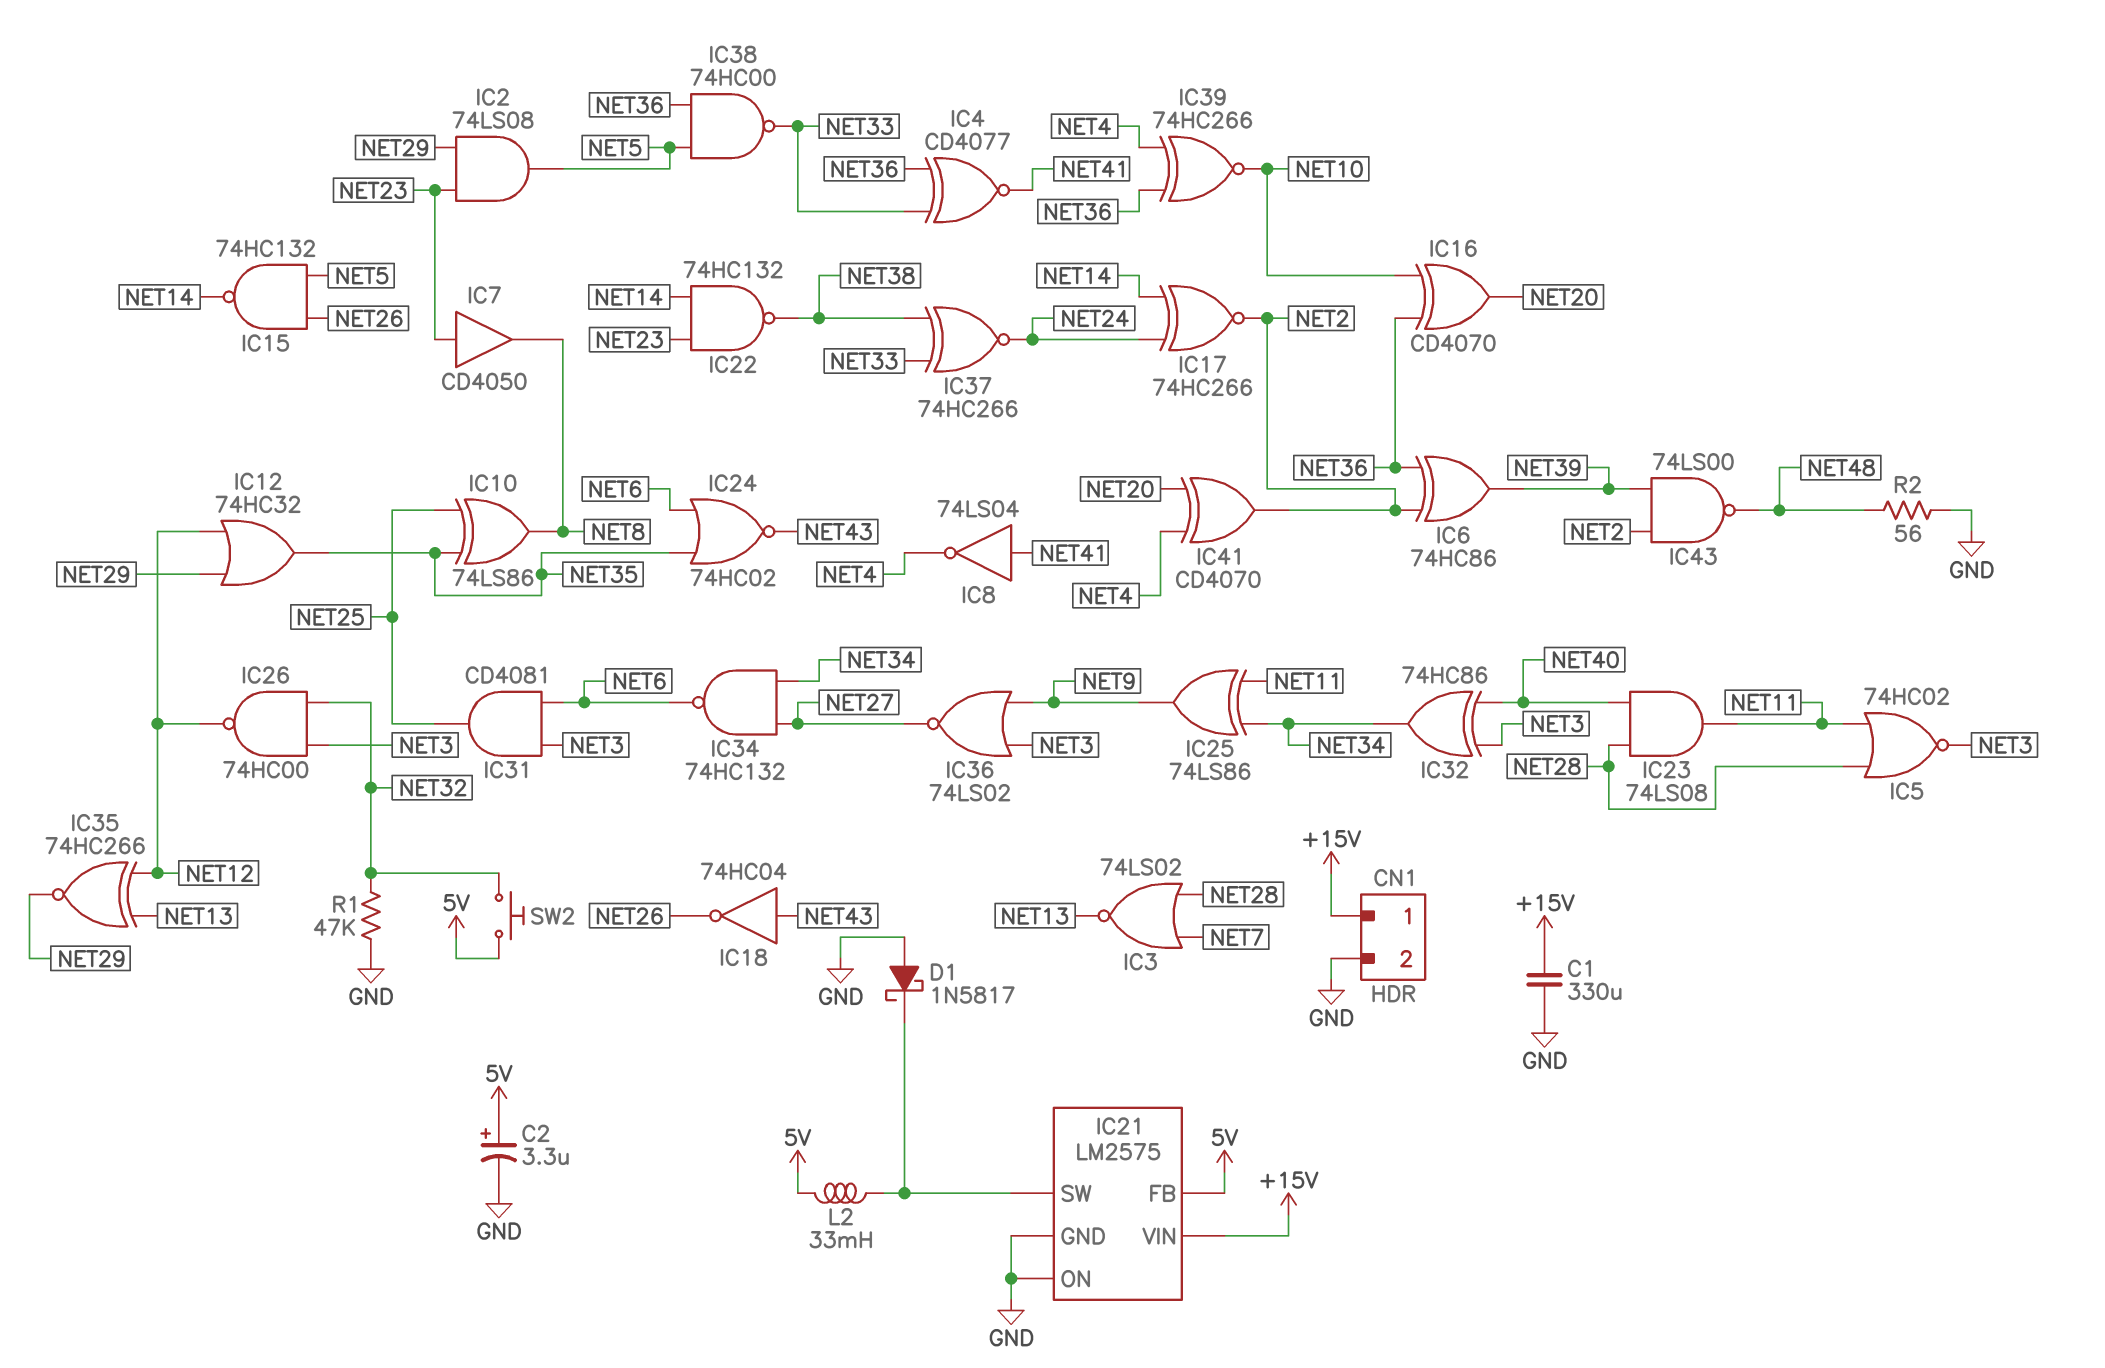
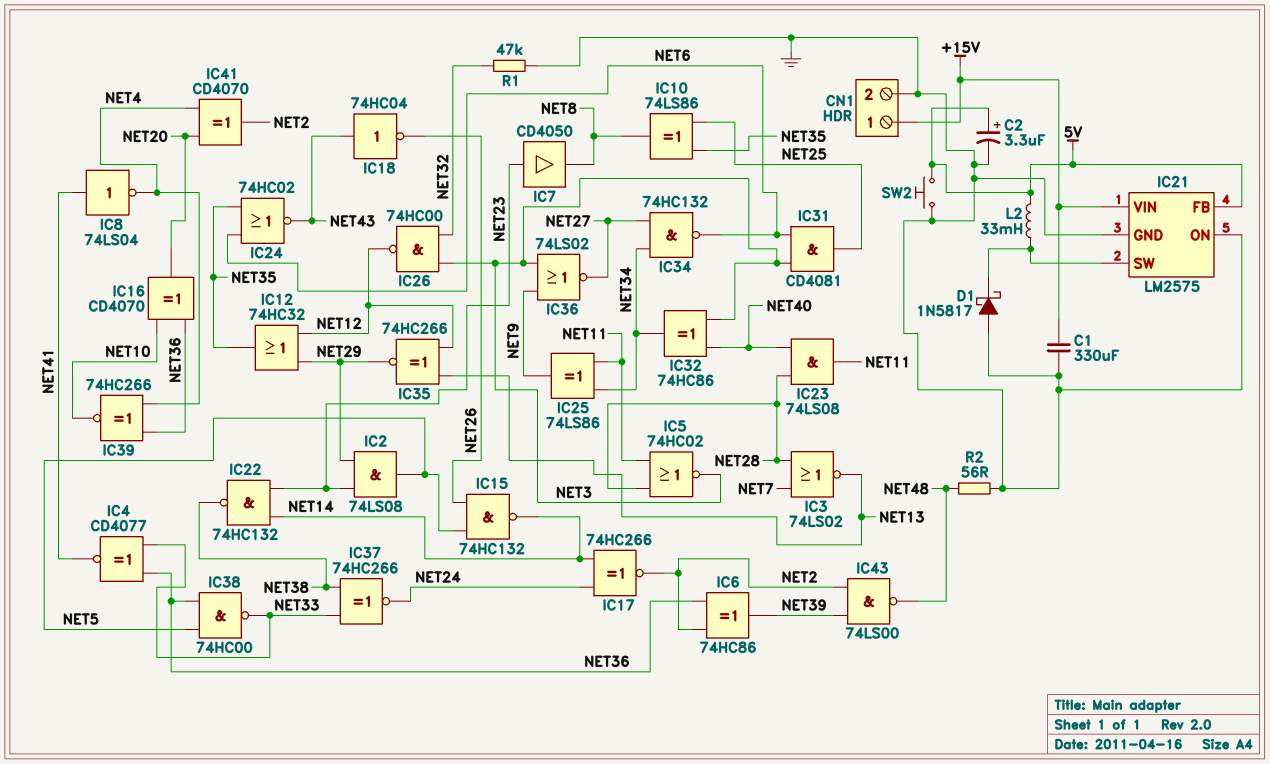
SW2: button (5V, NET32) -> button (5V, GND)

